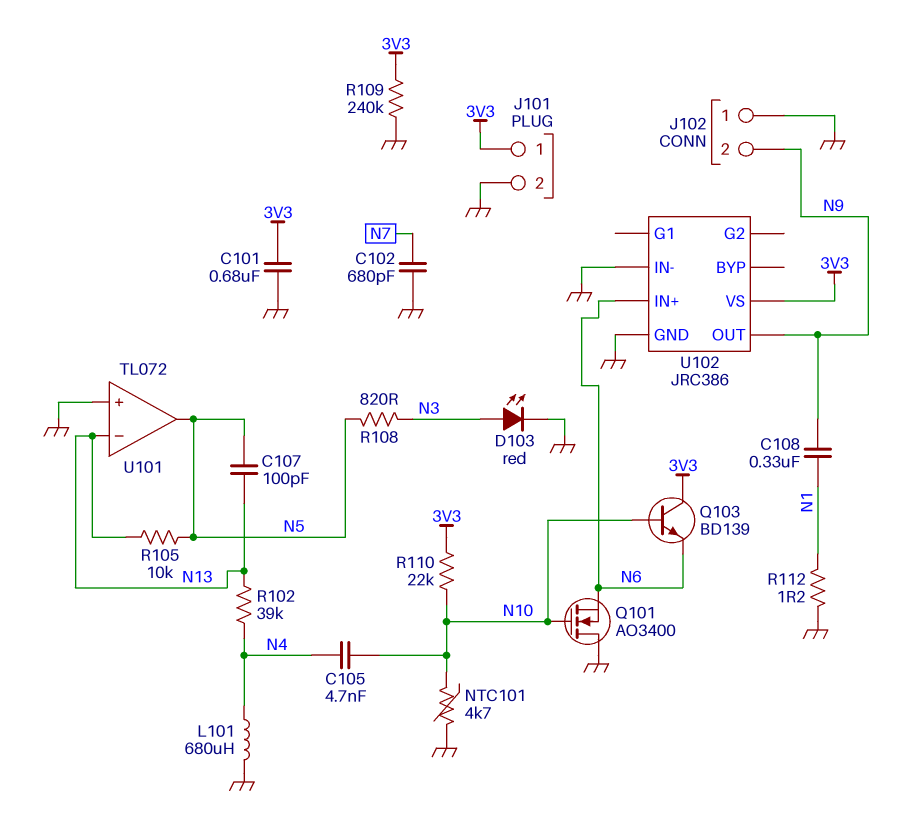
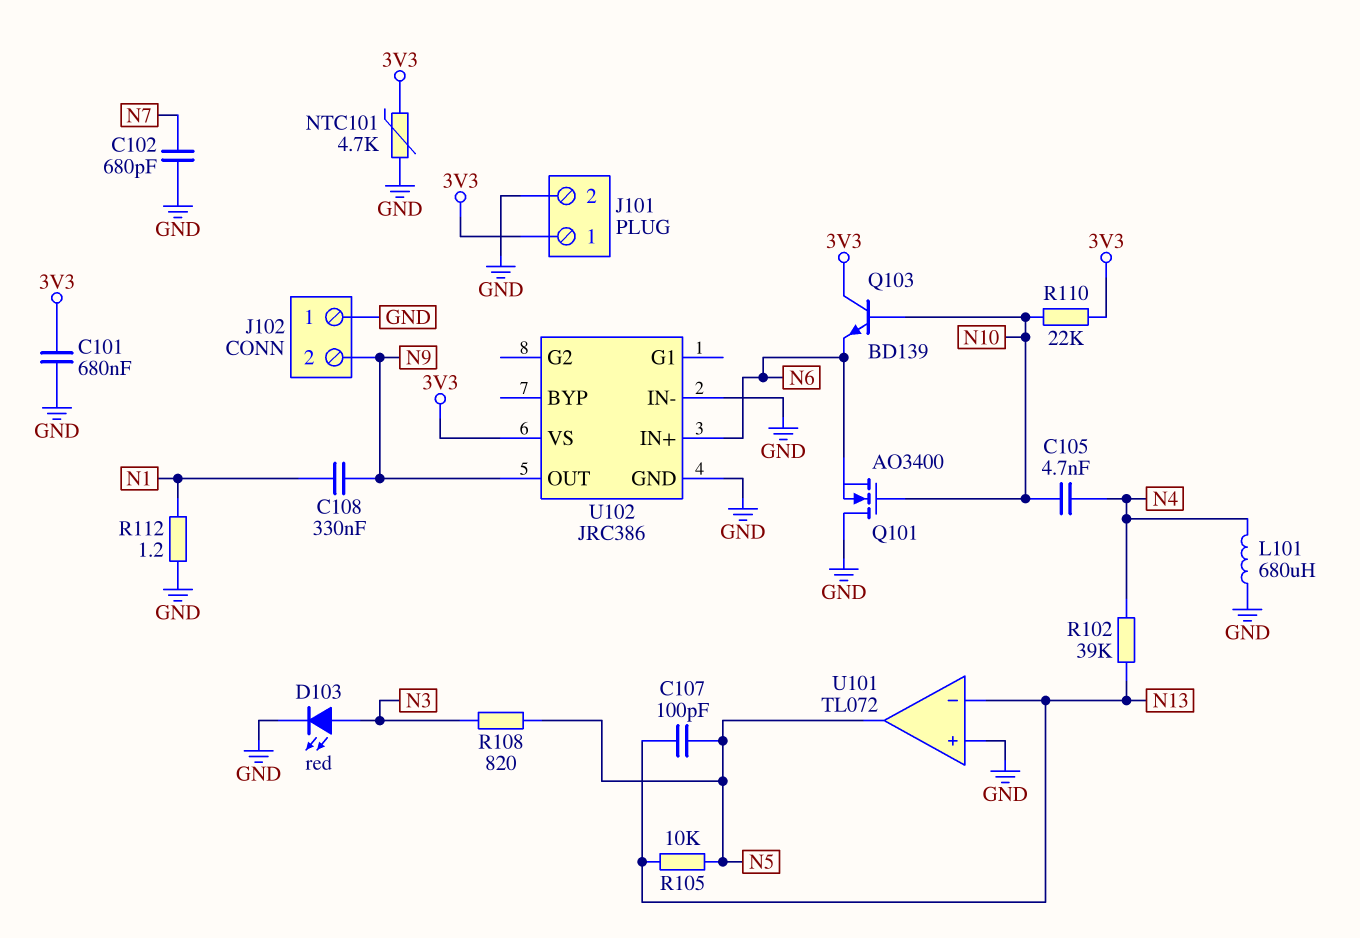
NTC101: 4.7k (GND, N10) -> 4.7k (3V3, GND)
R109: 240k (3V3, GND) -> none

